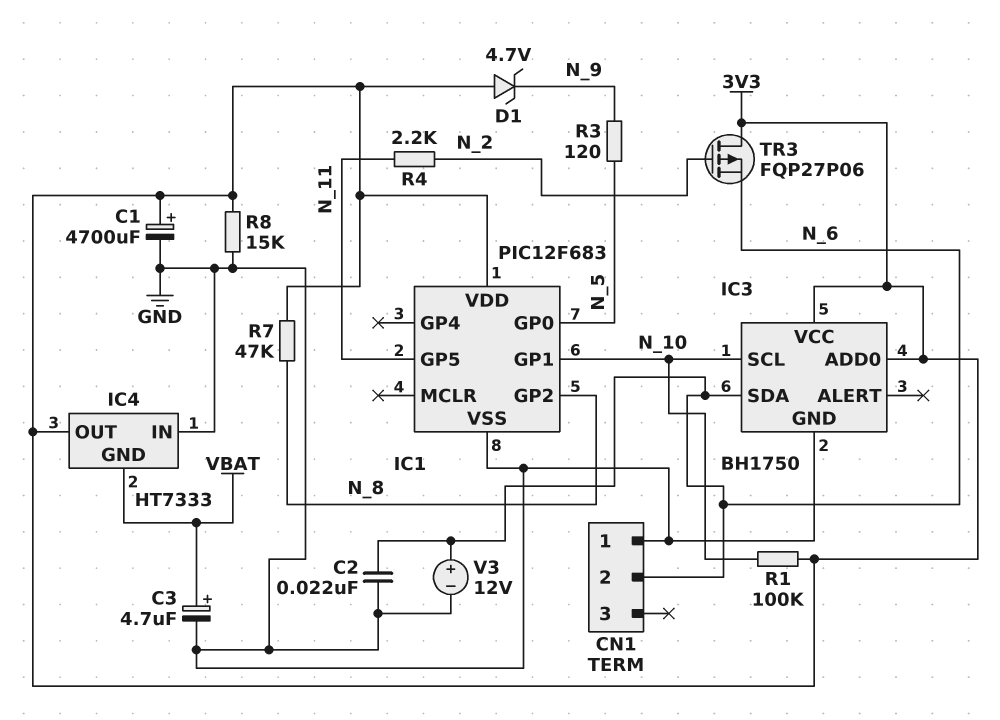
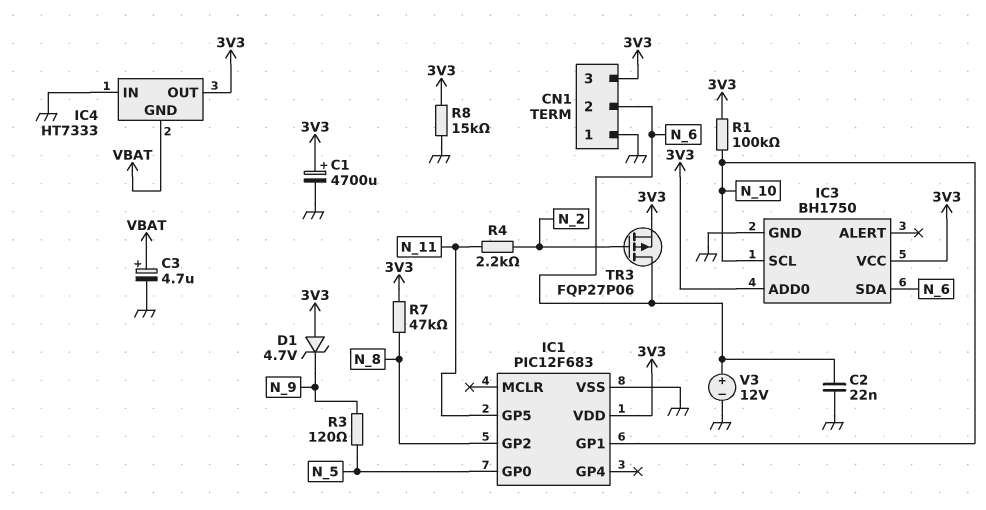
CN1 pin 3: none -> 3V3
TR3: PMOS FQP27P06 (G N_2, D 3V3, S N_6) -> PMOS FQP27P06 (G N_2, D N_6, S 3V3)

